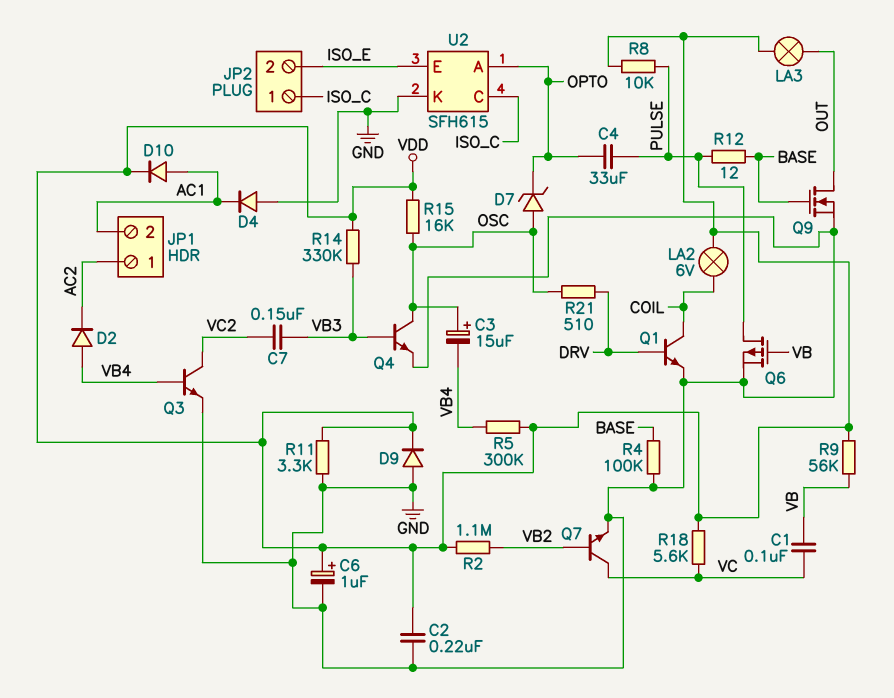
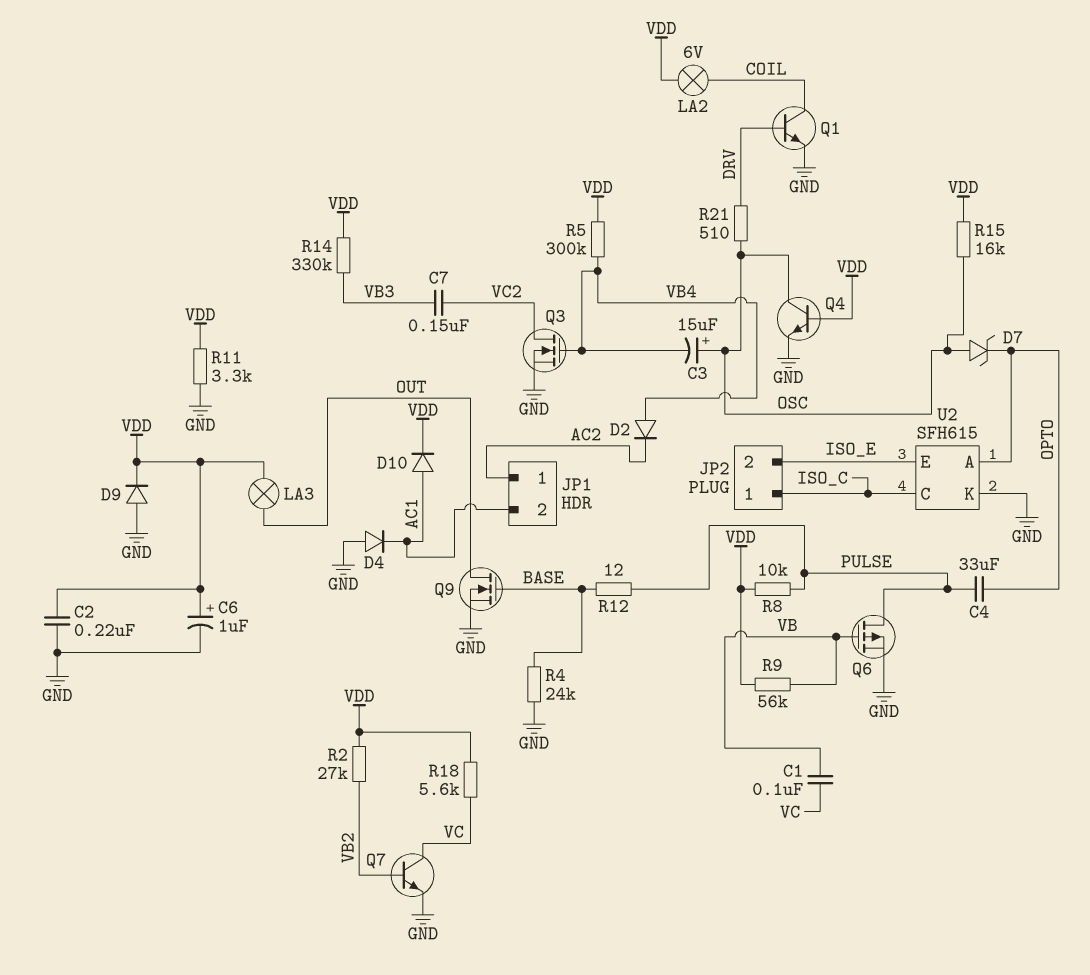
Q3: NPN (B VB4, C VC2, E GND) -> NMOS (G VB4, D VC2, S GND)
Q4: NPN (B VB3, C OSC, E GND) -> NPN (B VDD, C OSC, E GND)
R2: 1.1M (VB2, VDD) -> 27k (VB2, VDD)
R4: 100k (BASE, GND) -> 24k (BASE, GND)

